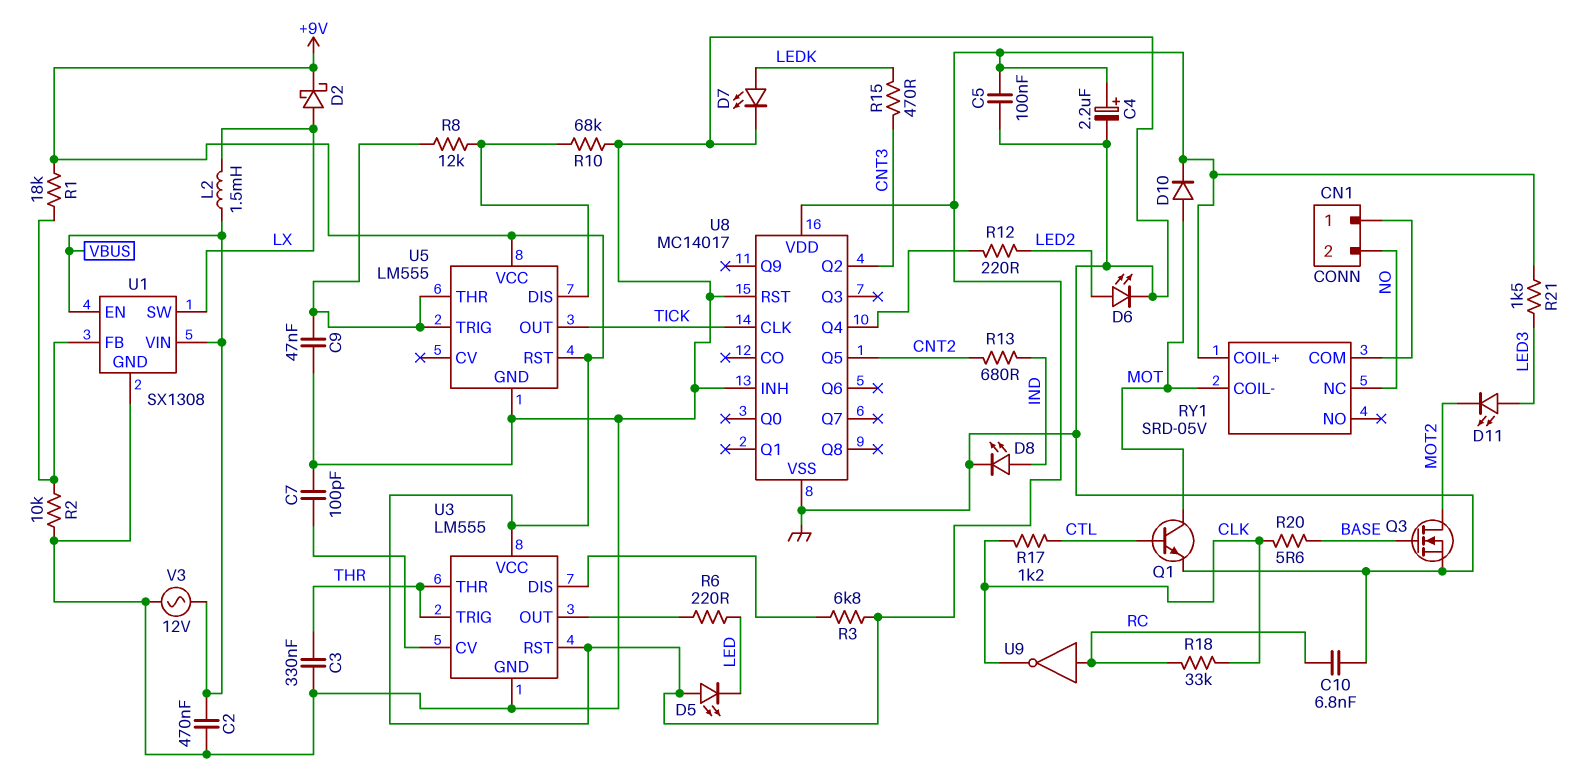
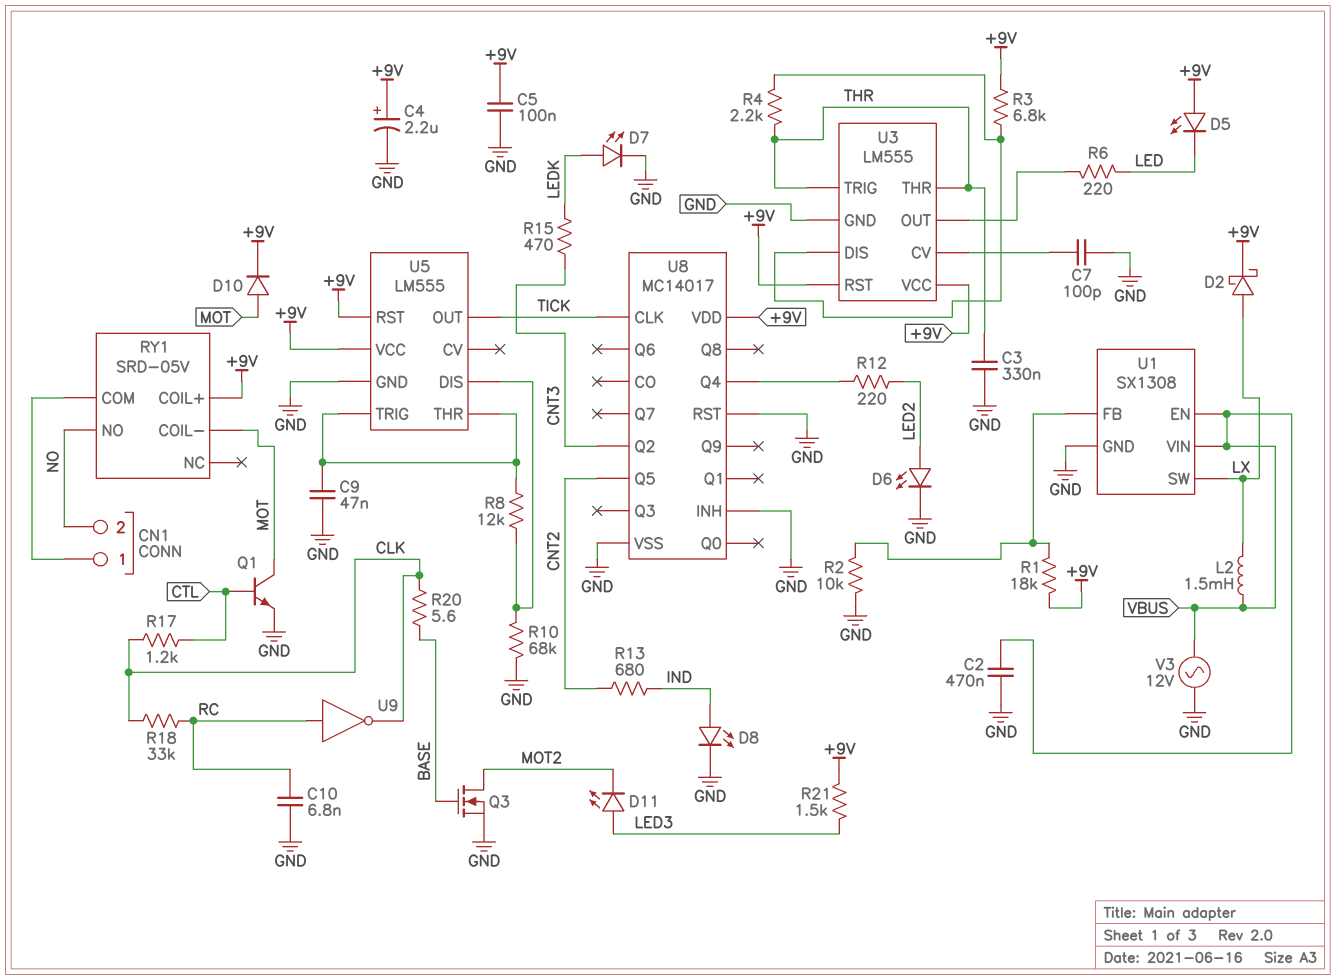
R4: none -> 2.2k (THR, U3/DIS)
RY1 pin NC: NO -> none
RY1 pin NO: none -> NO

